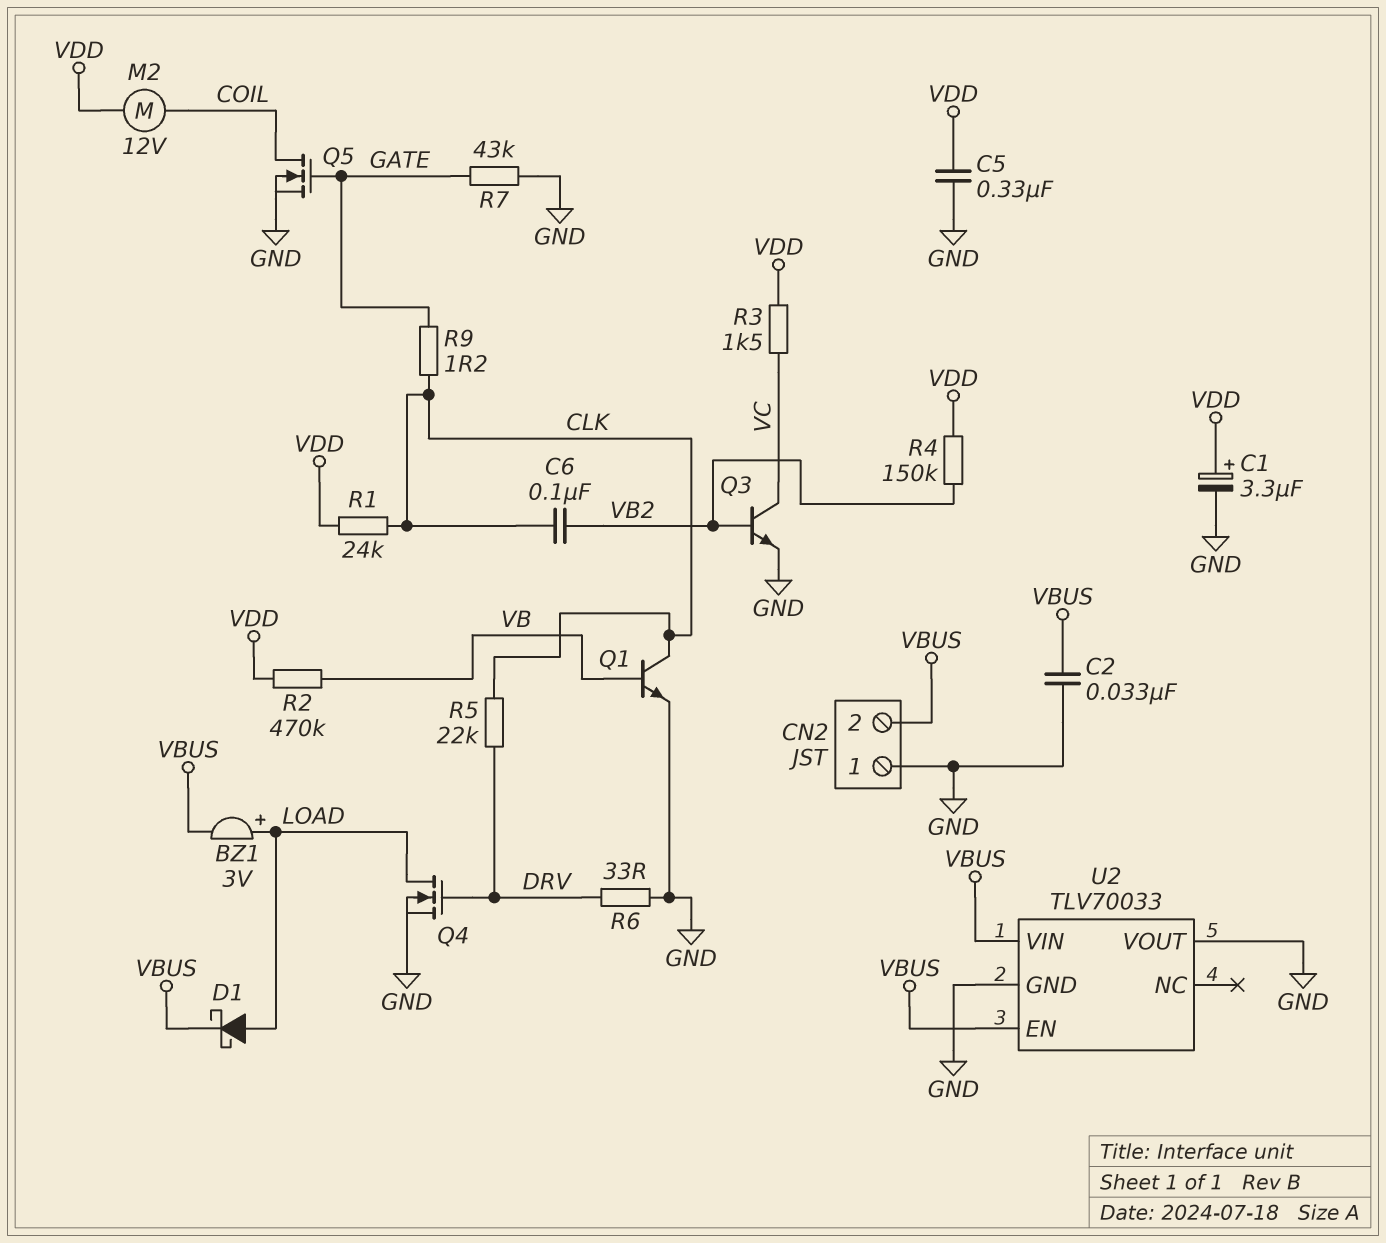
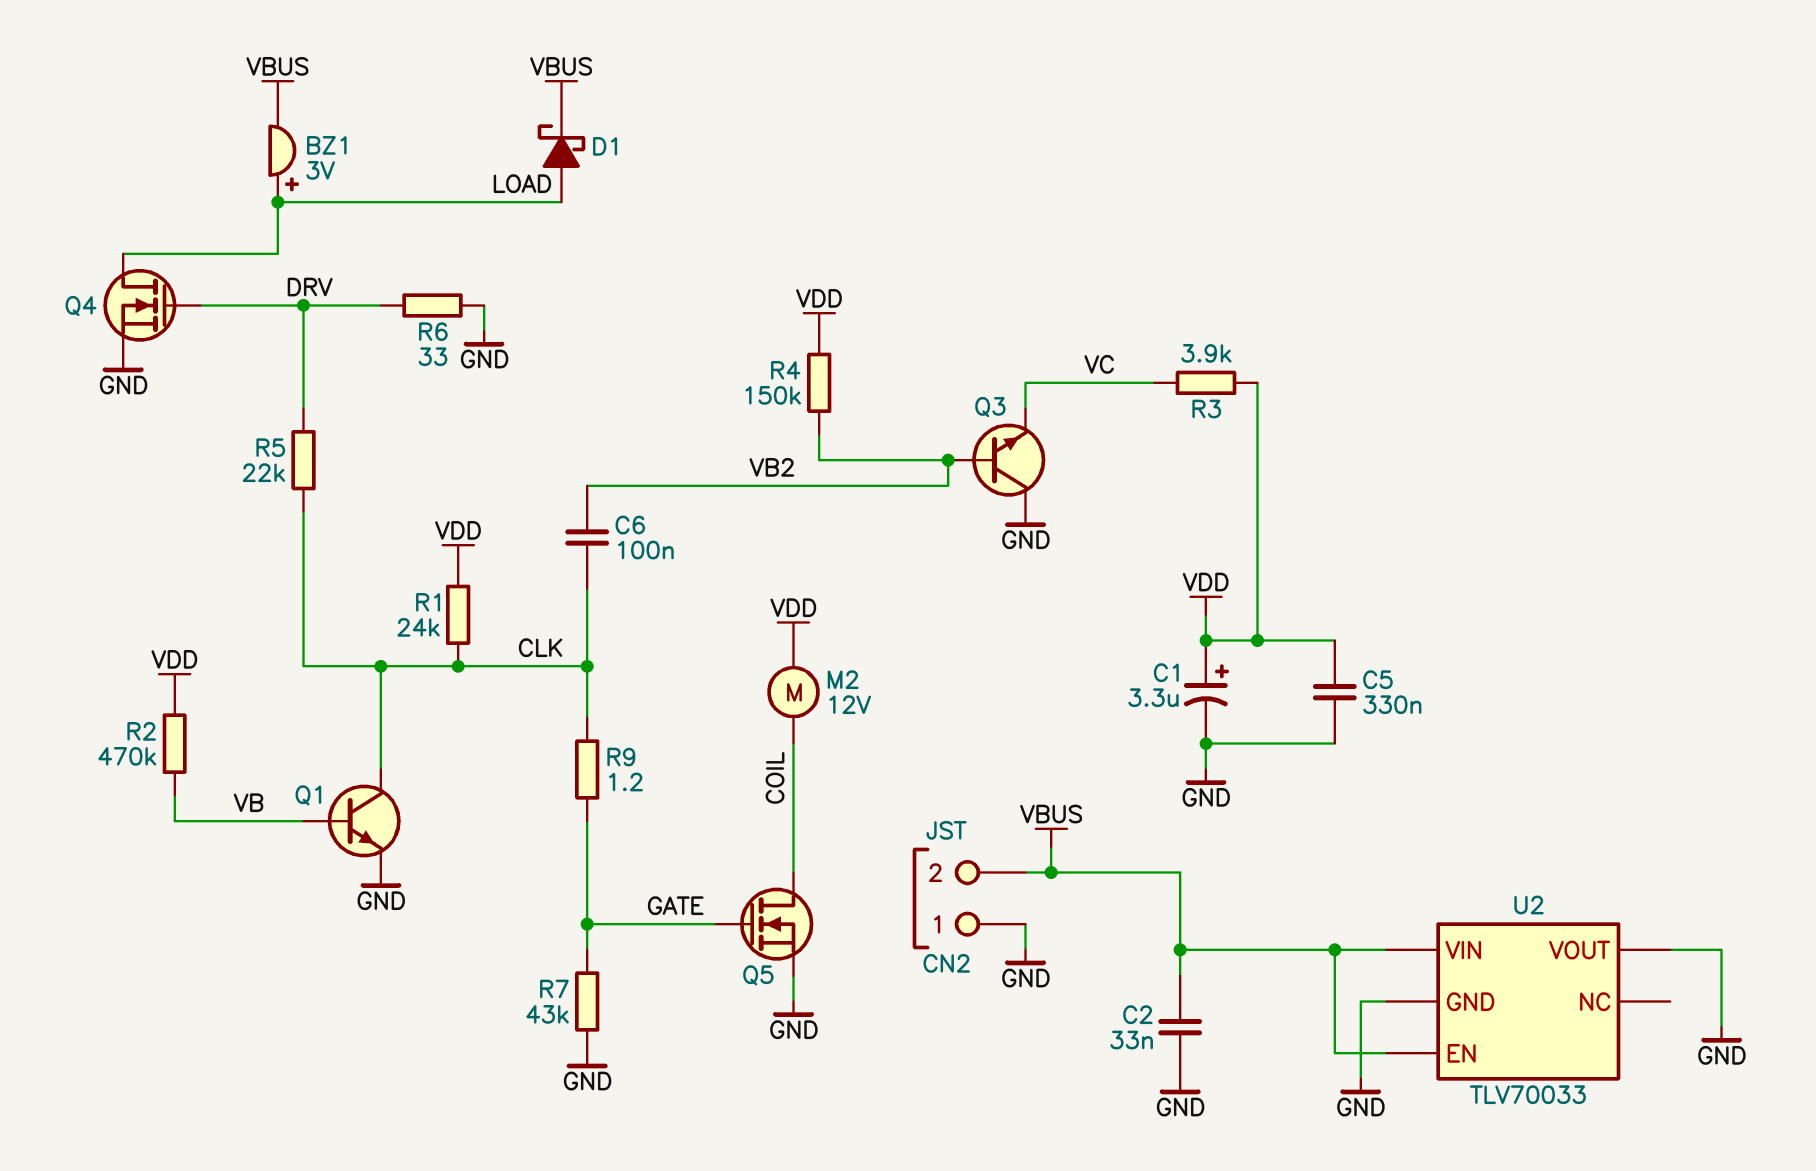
Q3: NPN (B VB2, C VC, E GND) -> NPN (B VB2, C GND, E VC)
R3: 1.5k (VC, VDD) -> 3.9k (VC, VDD)

